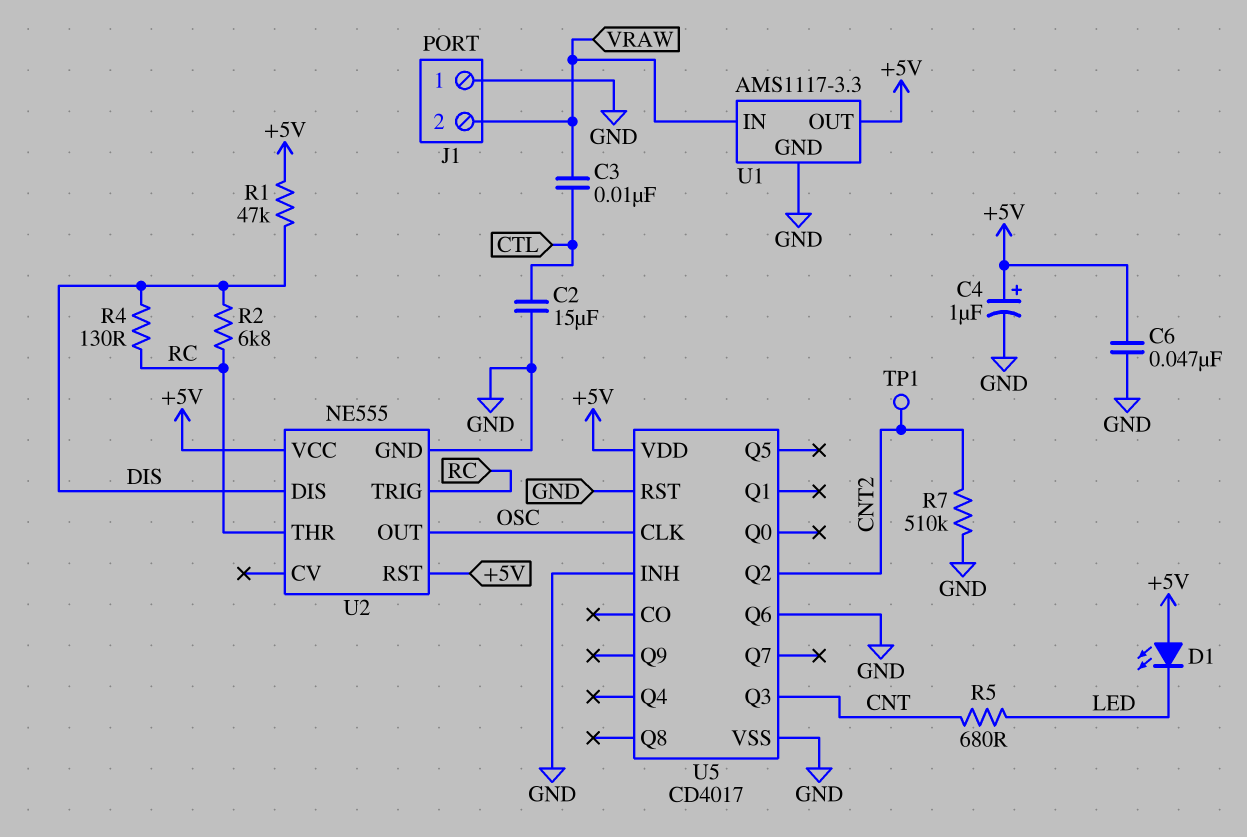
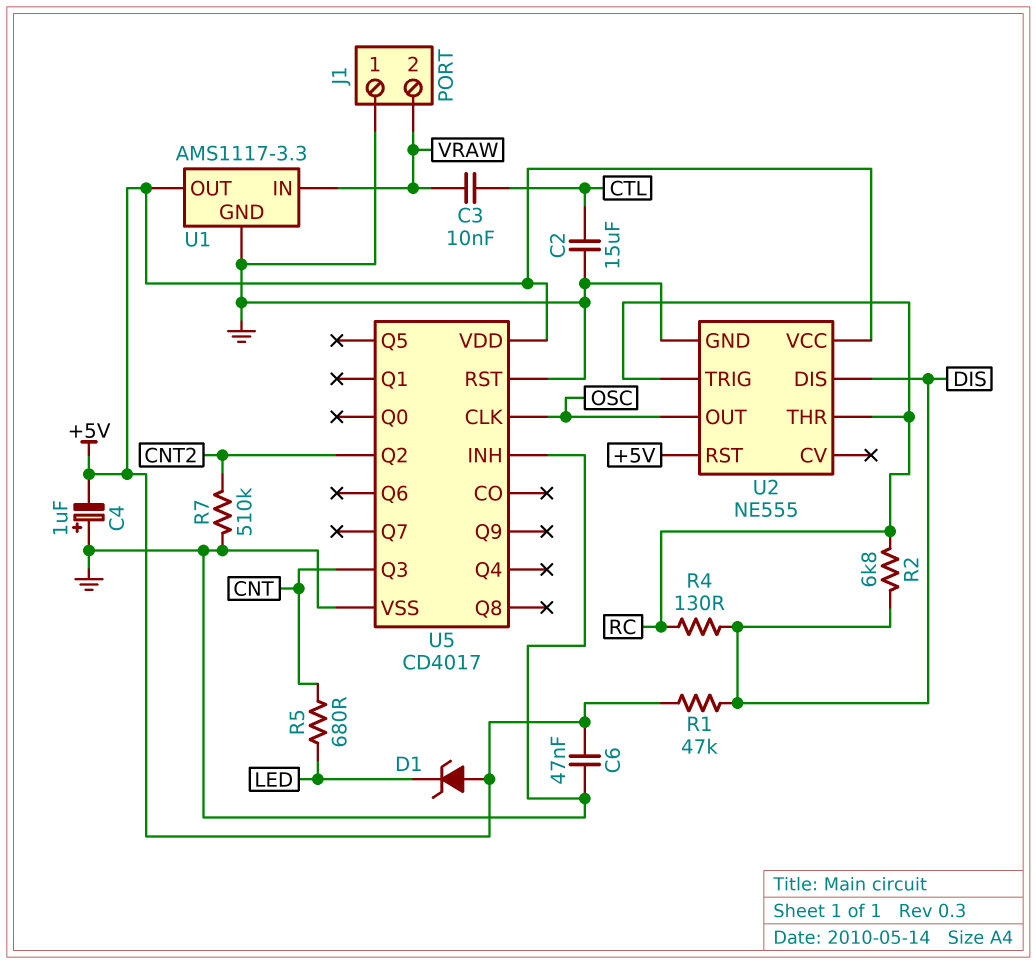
C4: 1uF (plus +5V, minus GND) -> 1uF (plus GND, minus +5V)
D1: LED (A +5V, K LED) -> zener (A +5V, K LED)
TP1: test point (CNT2) -> none
U5 pin Q6: GND -> none

